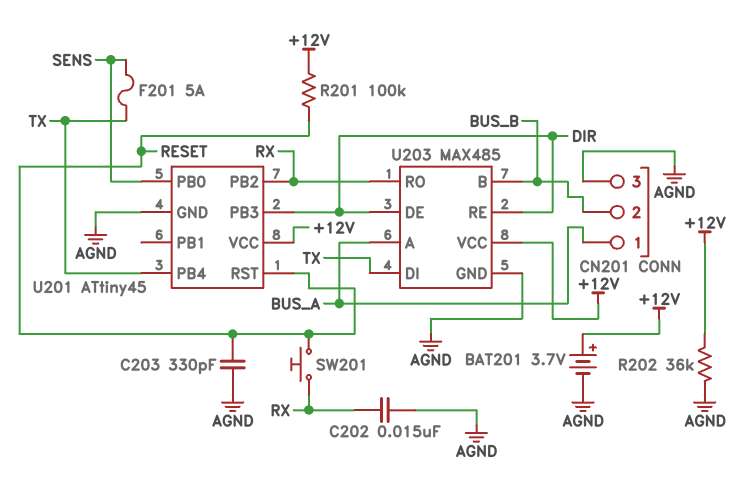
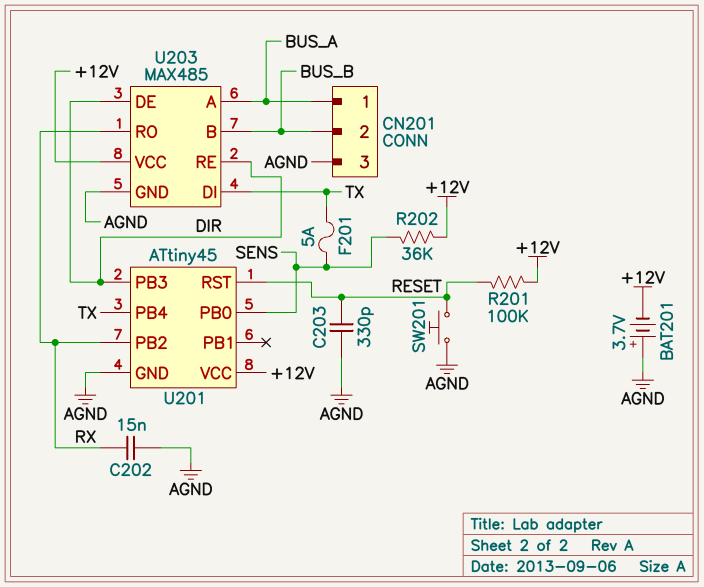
BAT201: 3.7V (plus +12V, minus AGND) -> 3.7V (plus AGND, minus +12V)
R202: 36k (+12V, AGND) -> 36k (+12V, SENS)
SW201: button (RESET, RX) -> button (AGND, RESET)

